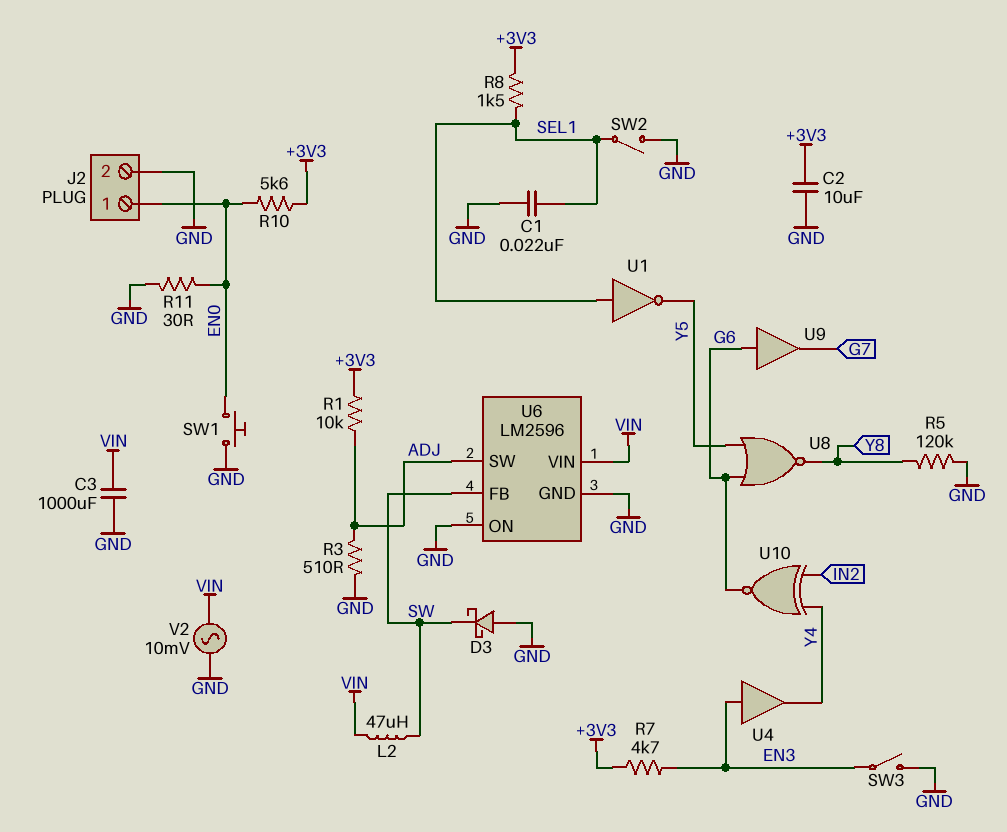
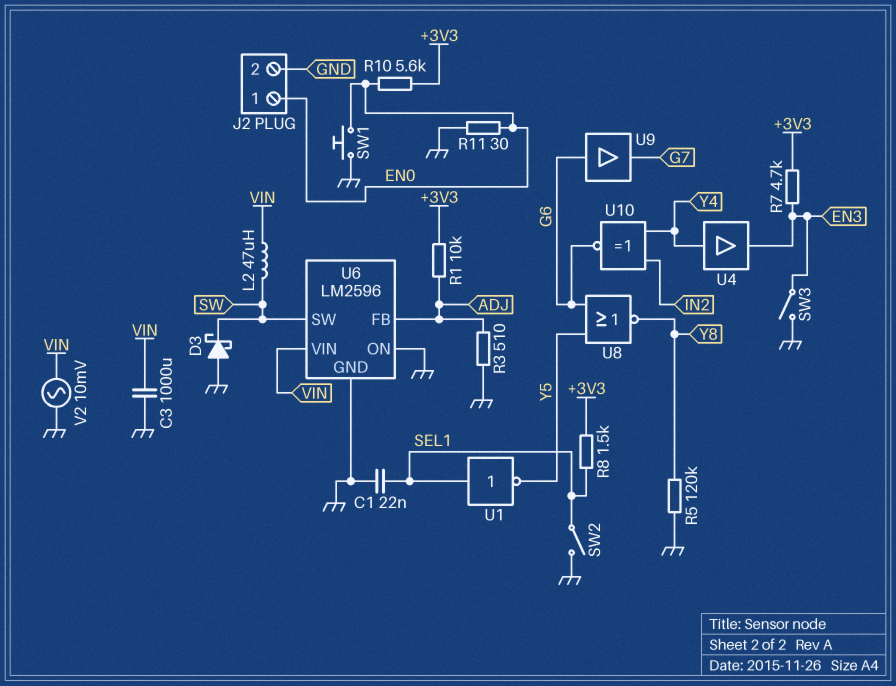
C2: 10uF (+3V3, GND) -> none
U4: buffer (in EN3, out Y4) -> buffer (in Y4, out EN3)
U6 pin FB: SW -> ADJ
U6 pin SW: ADJ -> SW

